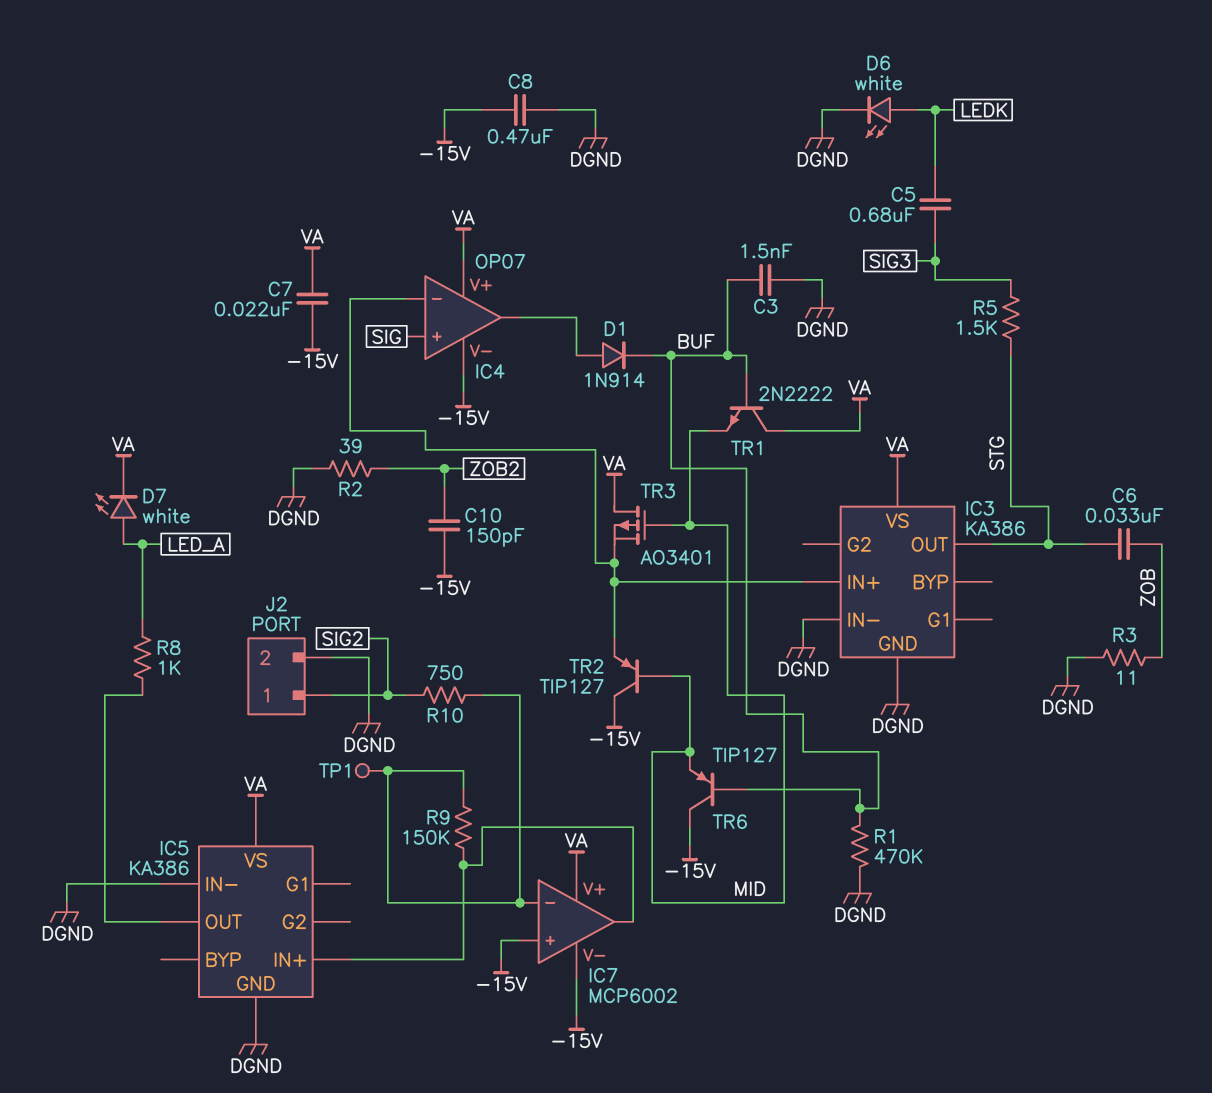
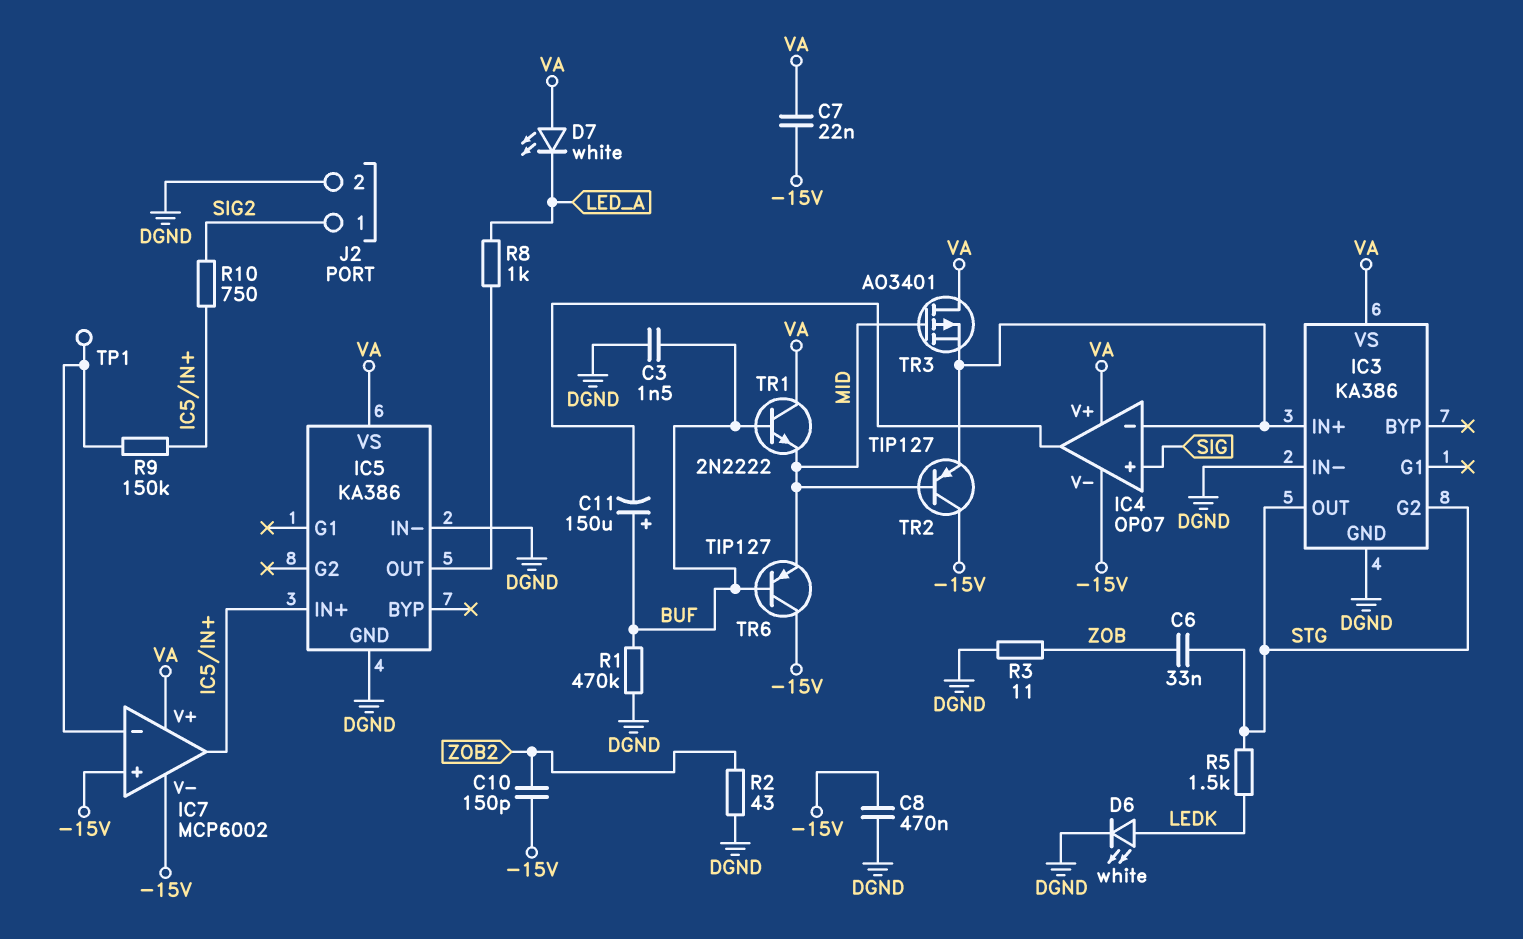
C5: 680nF (LEDK, SIG3) -> none
C11: none -> 150uF (plus BUF, minus IC4/out)
D1: diode 1N914 (A IC4/out, K BUF) -> none
D7: LED white (A LED_A, K VA) -> LED white (A VA, K LED_A)
IC3 pin G2: none -> STG
R2: 39 (DGND, ZOB2) -> 43 (DGND, ZOB2)
R5: 1.5k (SIG3, STG) -> 1.5k (LEDK, STG)
R10: 750 (IC7/in-, SIG2) -> 750 (IC5/IN+, SIG2)

